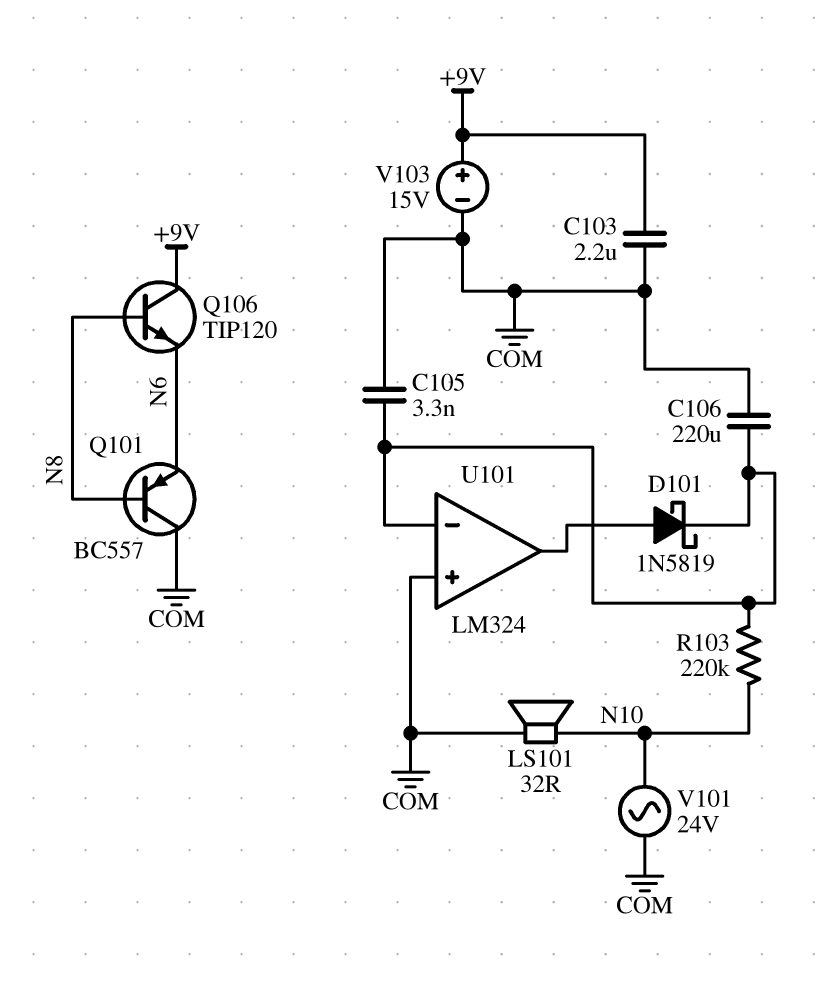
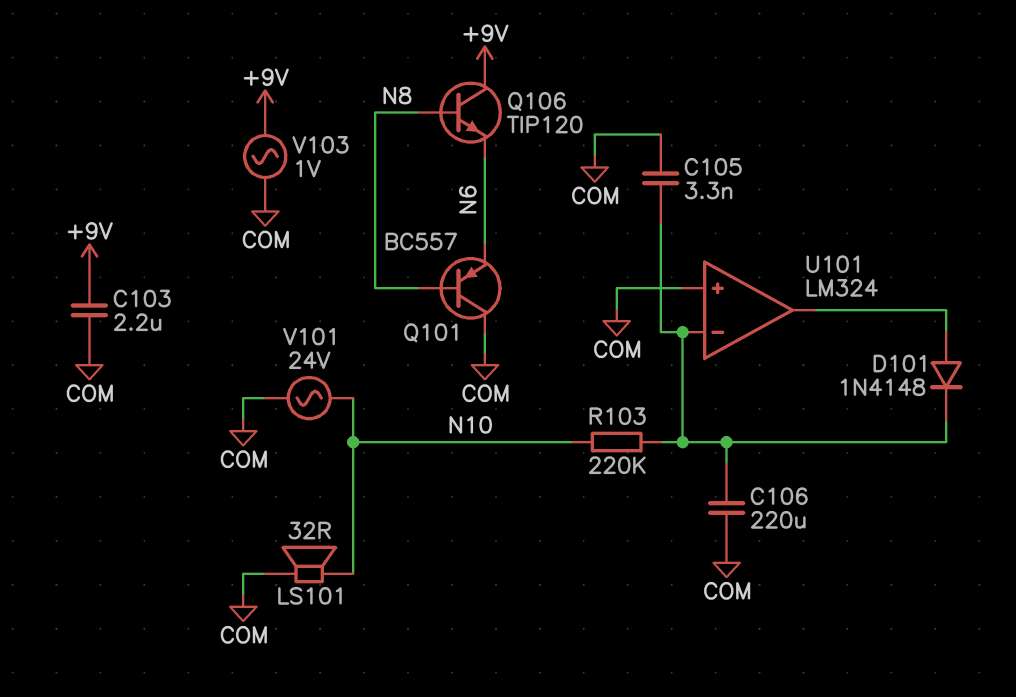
D101: schottky 1N5819 (A U101/out, K U101/in-) -> diode 1N4148 (A U101/out, K U101/in-)
V103: 15V (plus +9V, minus COM) -> AC 1V (+9V, COM)

